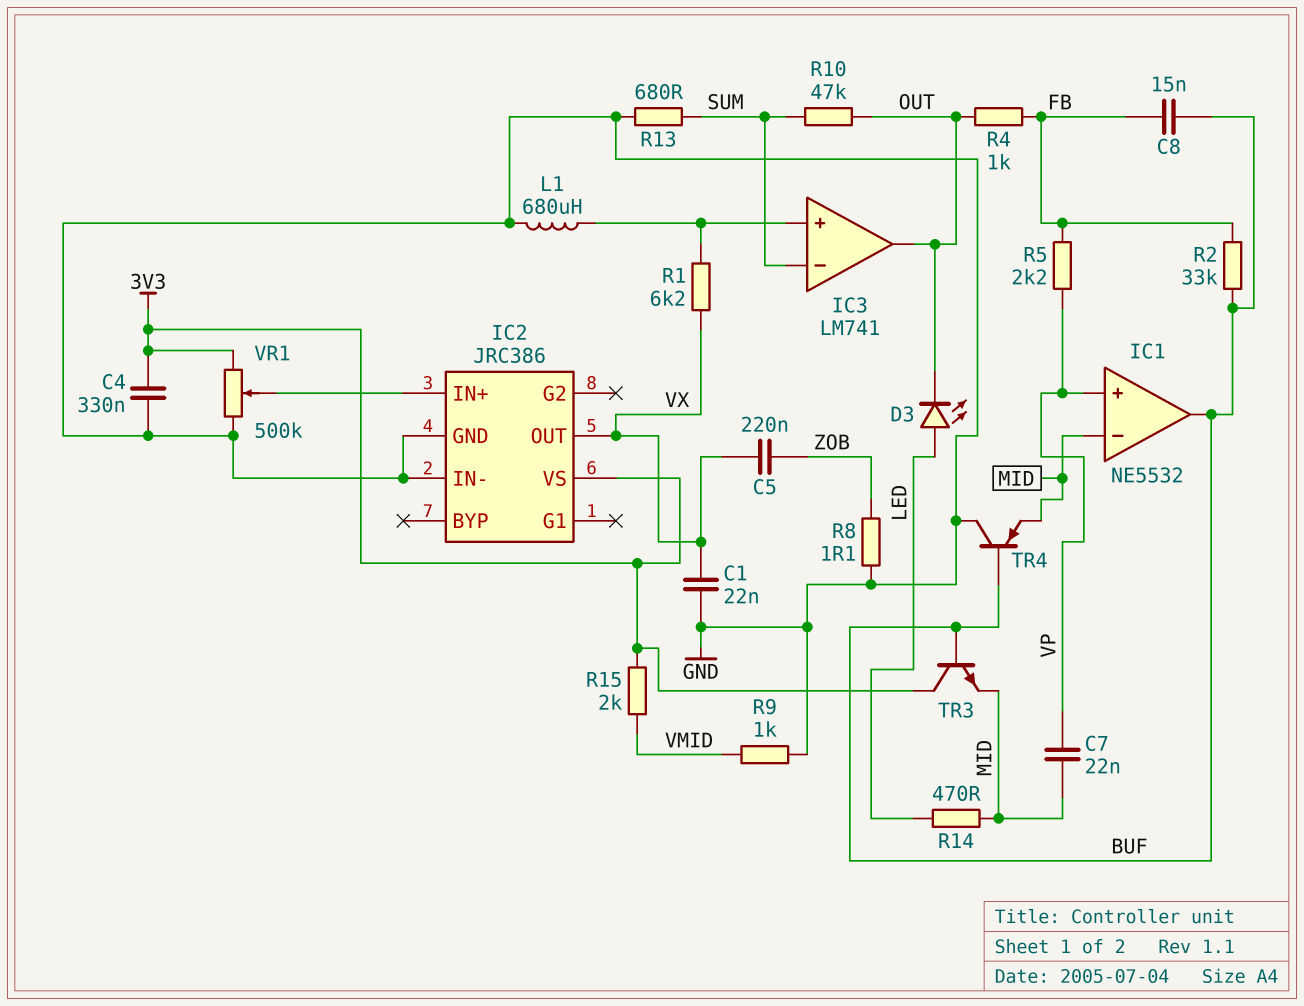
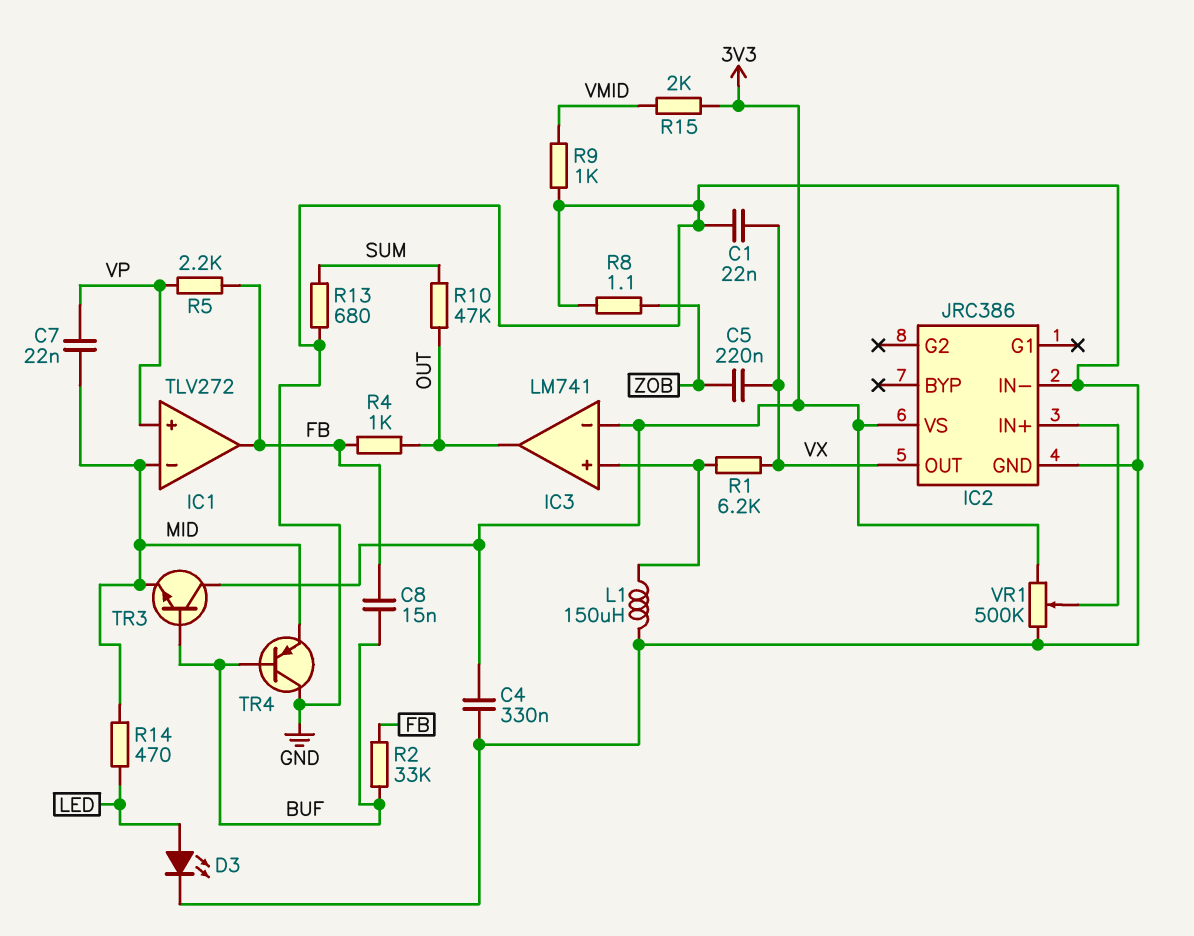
D3: LED (A LED, K OUT) -> LED (A LED, K GND)
IC1: NE5532 -> TLV272
IC1 pin out: BUF -> FB
IC3 pin in-: SUM -> 3V3
L1: 680uH (GND, IC3/in+) -> 150uH (GND, IC3/in+)

